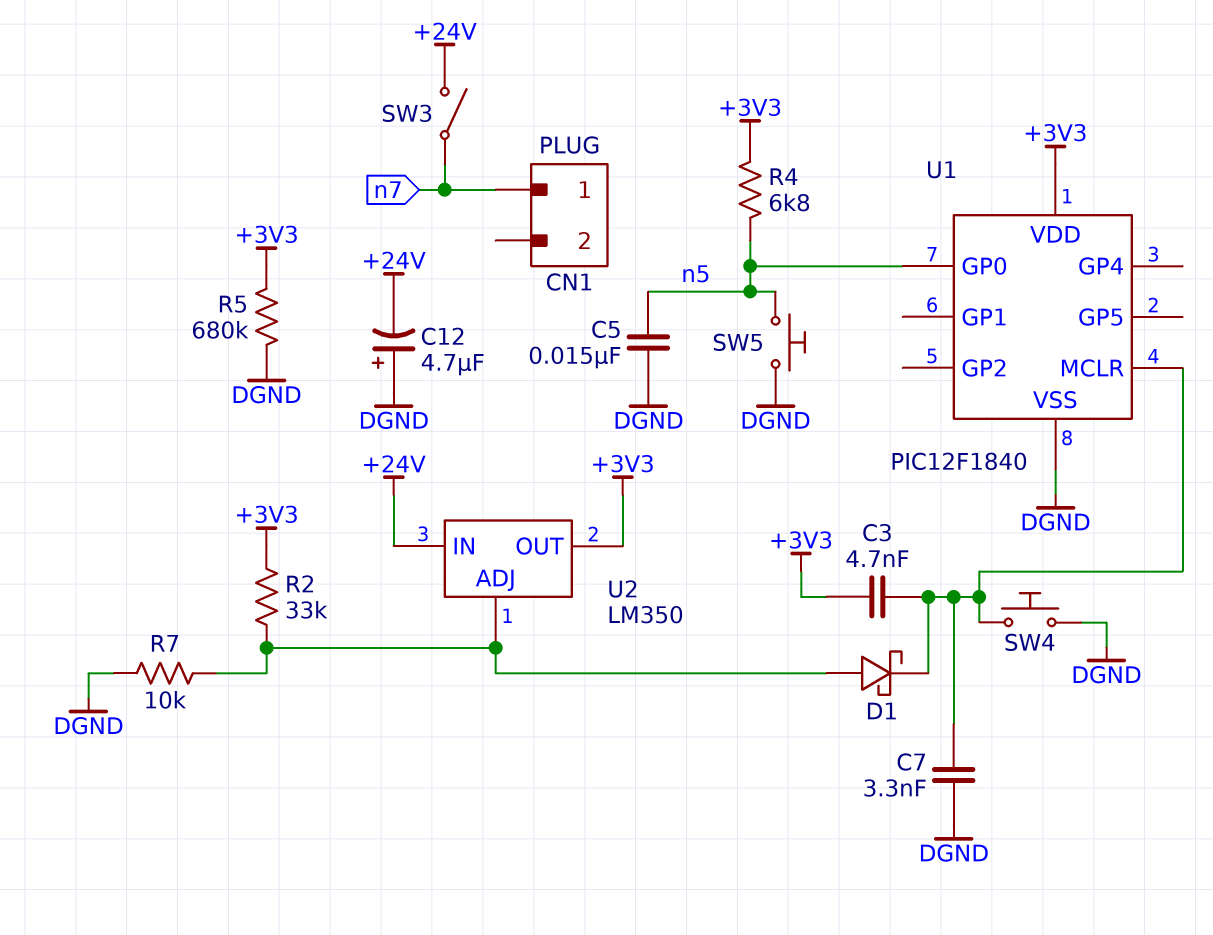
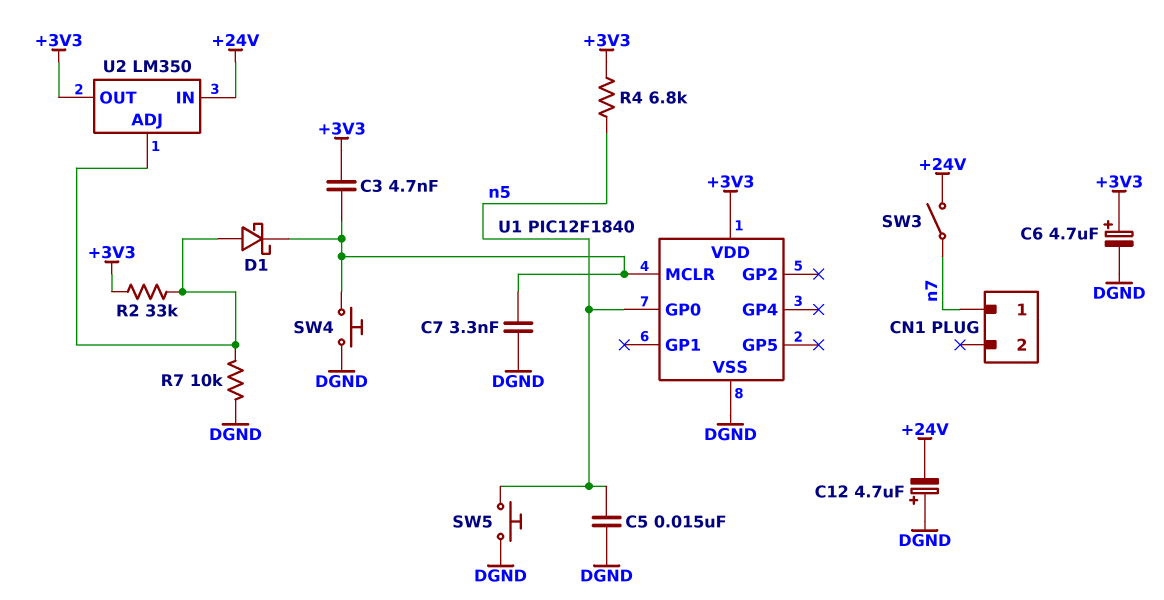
C6: none -> 4.7uF (plus +3V3, minus DGND)
R5: 680k (+3V3, DGND) -> none

